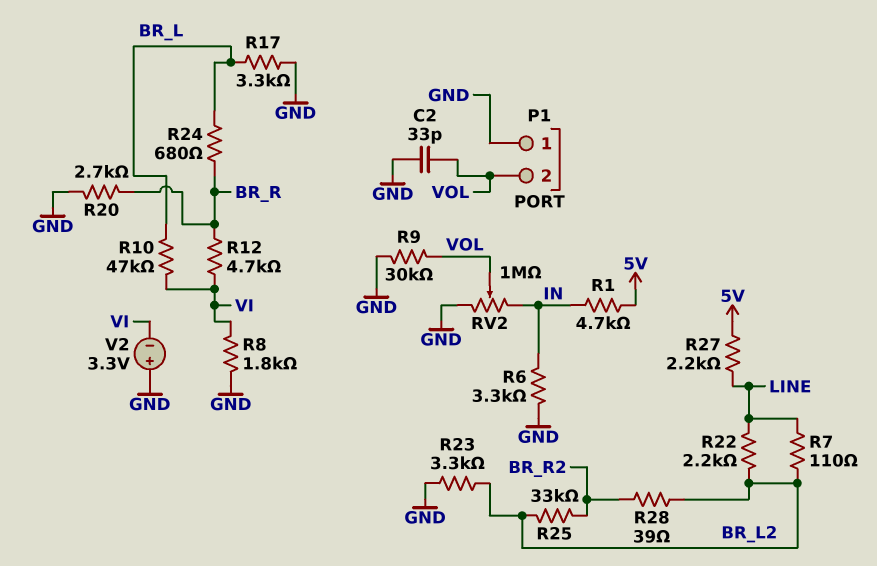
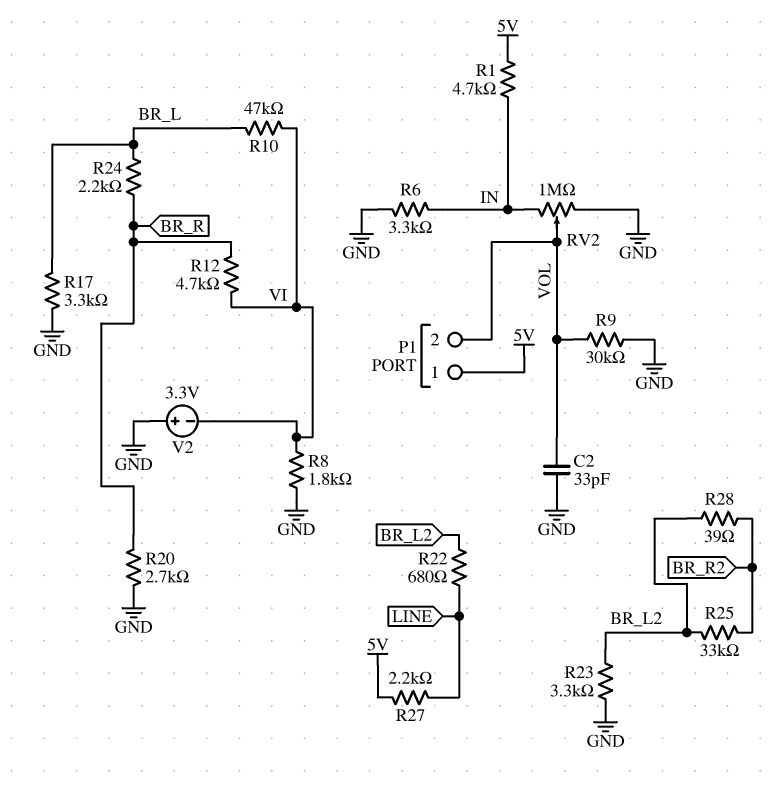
P1 pin 1: GND -> 5V
R7: 110 (BR_L2, LINE) -> none
R22: 2.2k (BR_L2, LINE) -> 680 (BR_L2, LINE)
R24: 680 (BR_L, BR_R) -> 2.2k (BR_L, BR_R)

